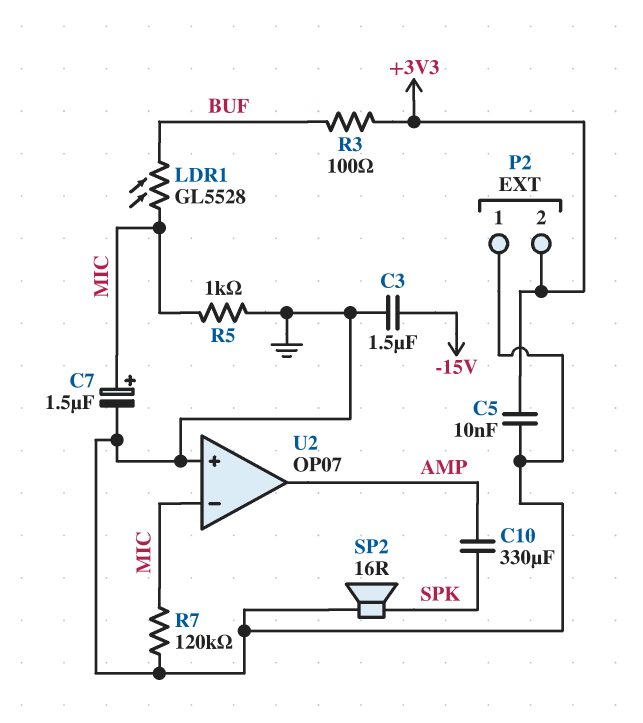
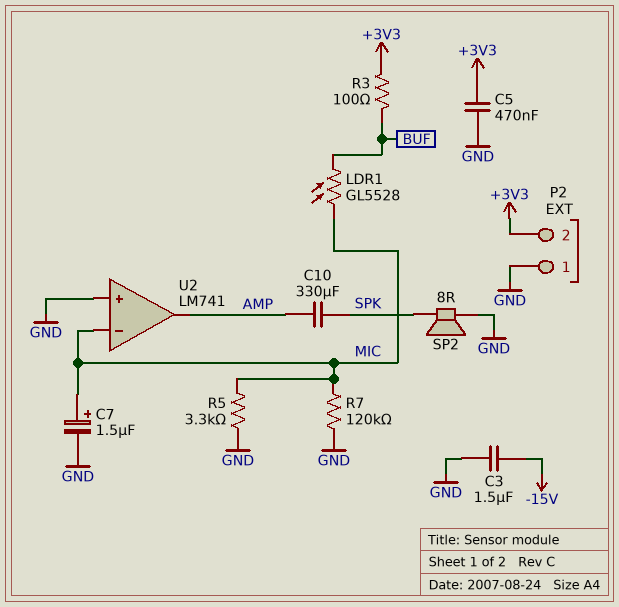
C5: 10nF (+3V3, GND) -> 470nF (+3V3, GND)
R5: 1k (GND, MIC) -> 3.3k (GND, MIC)
SP2: speaker 16R (GND, SPK) -> speaker 8R (GND, SPK)
U2: OP07 -> LM741

